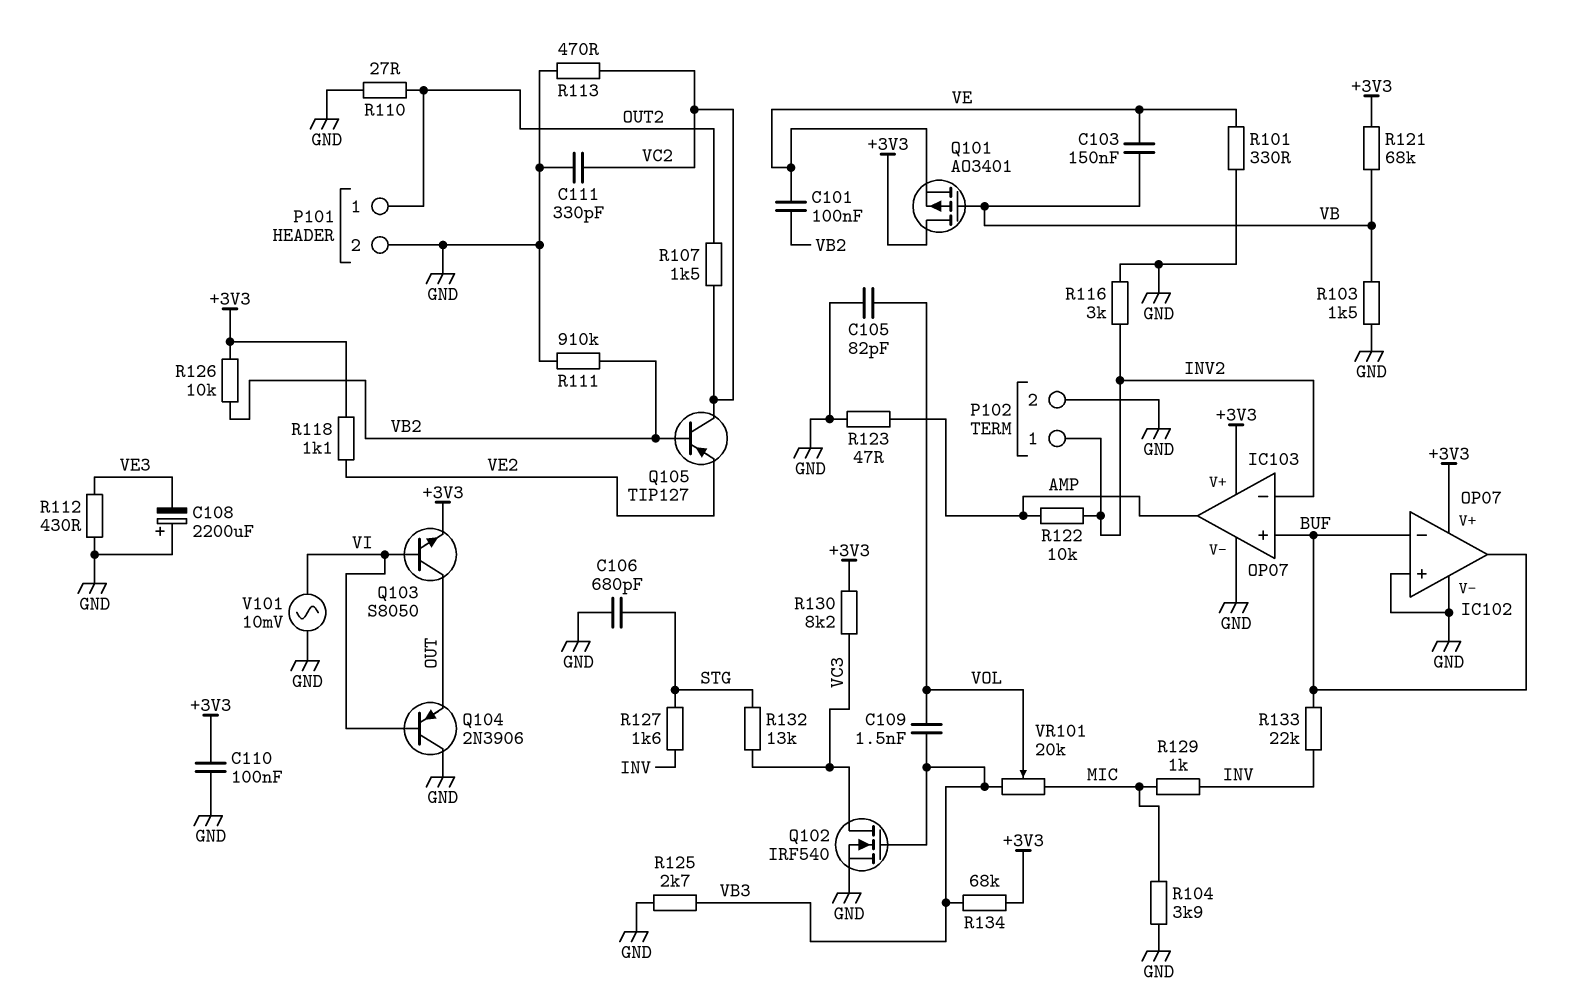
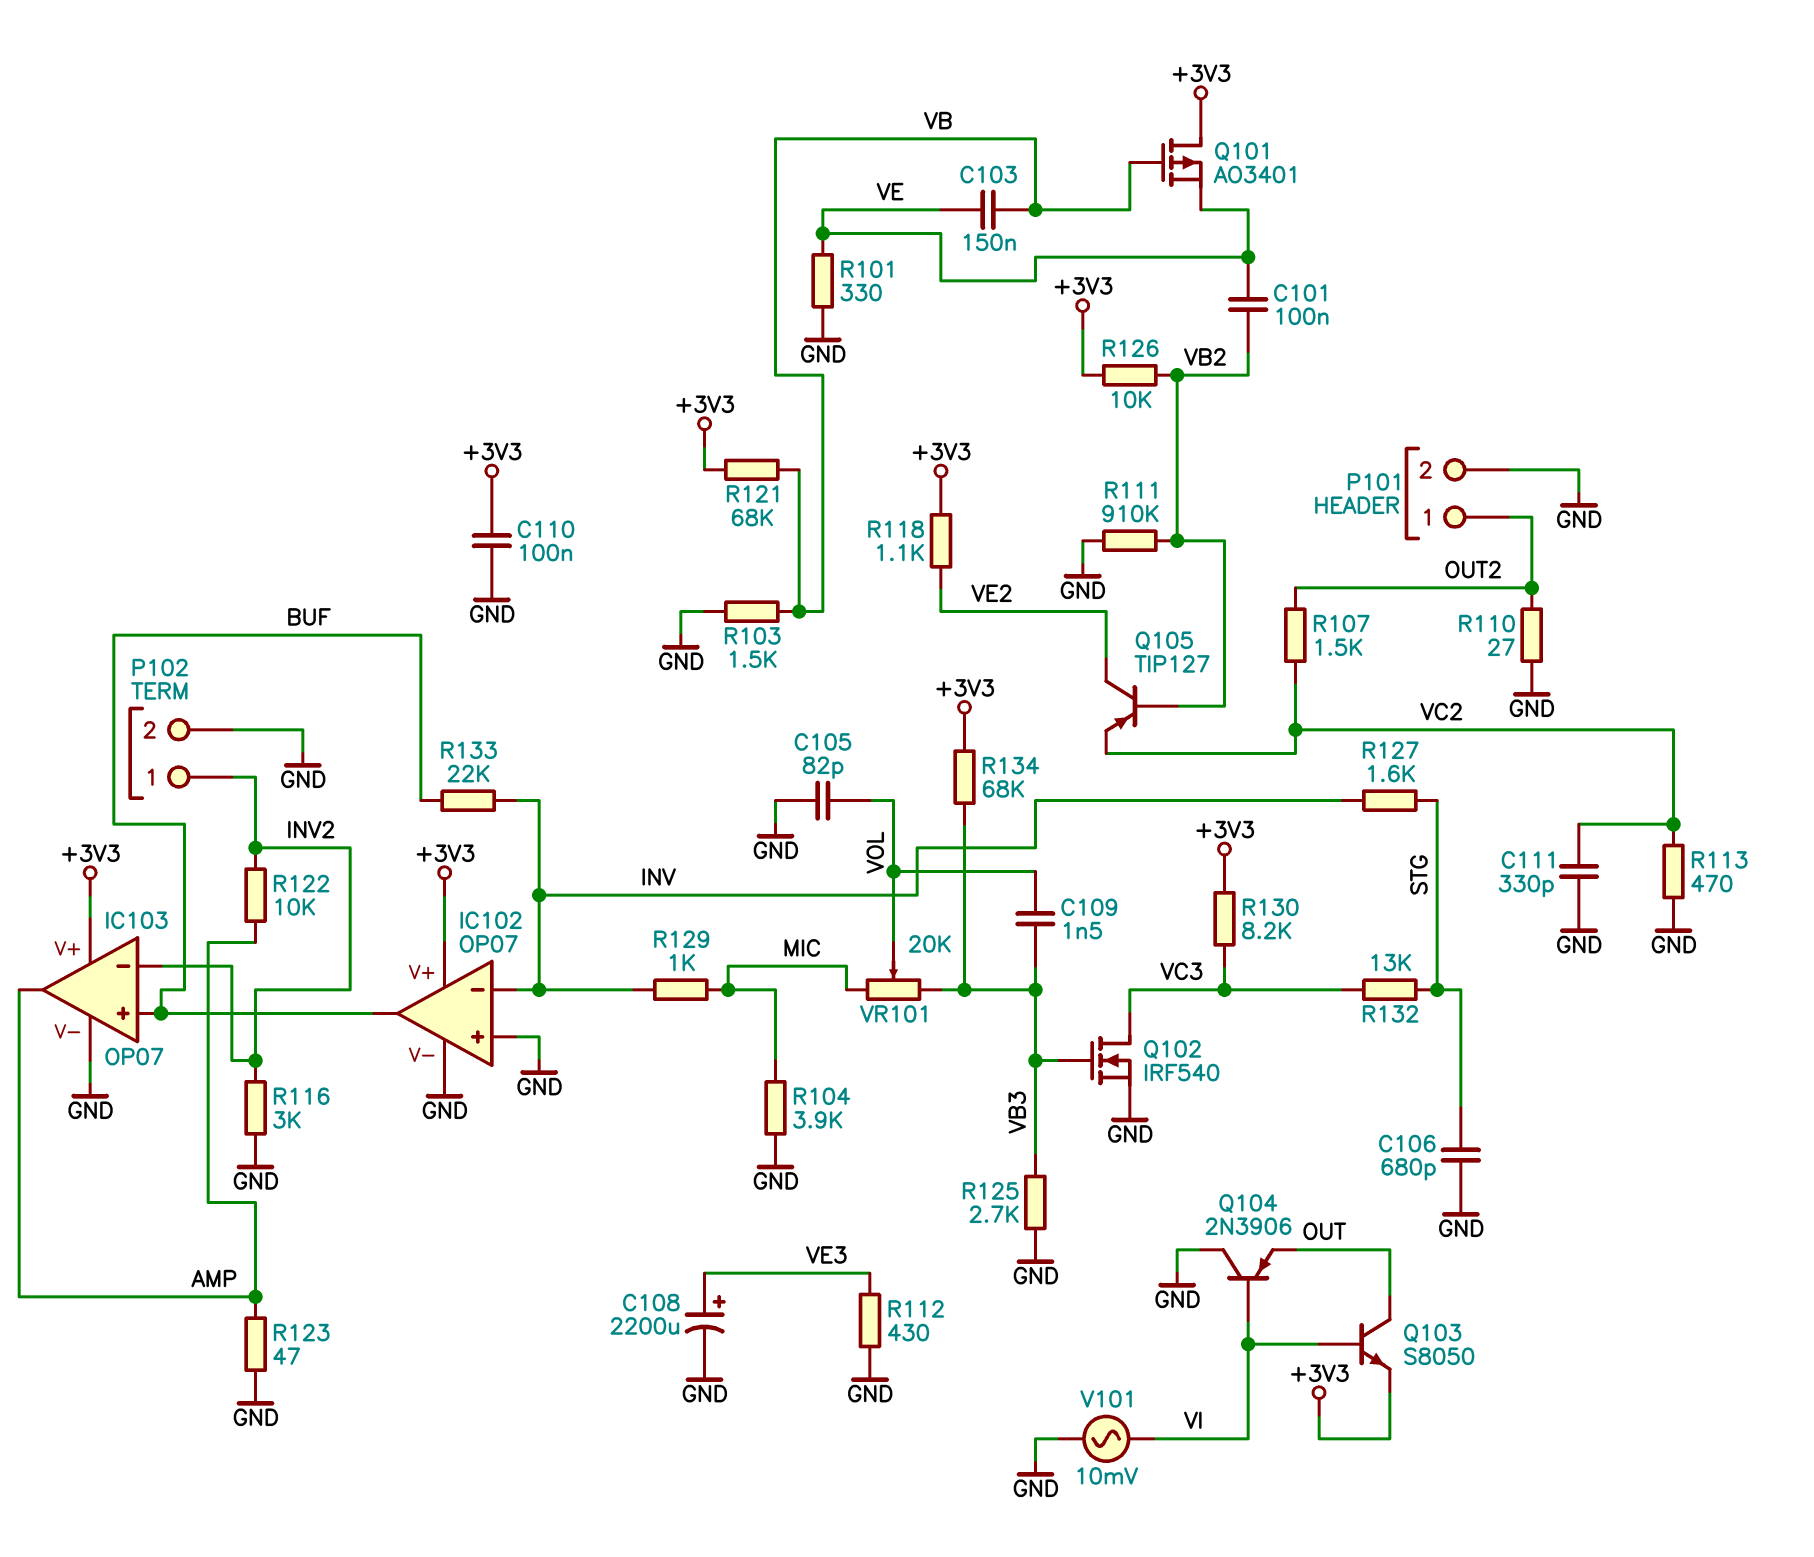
C108: 2200uF (plus GND, minus VE3) -> 2200uF (plus VE3, minus GND)
IC102 pin in-: BUF -> INV
Q105: PNP TIP127 (B VB2, C VC2, E VE2) -> PNP TIP127 (B VB2, C VE2, E VC2)

